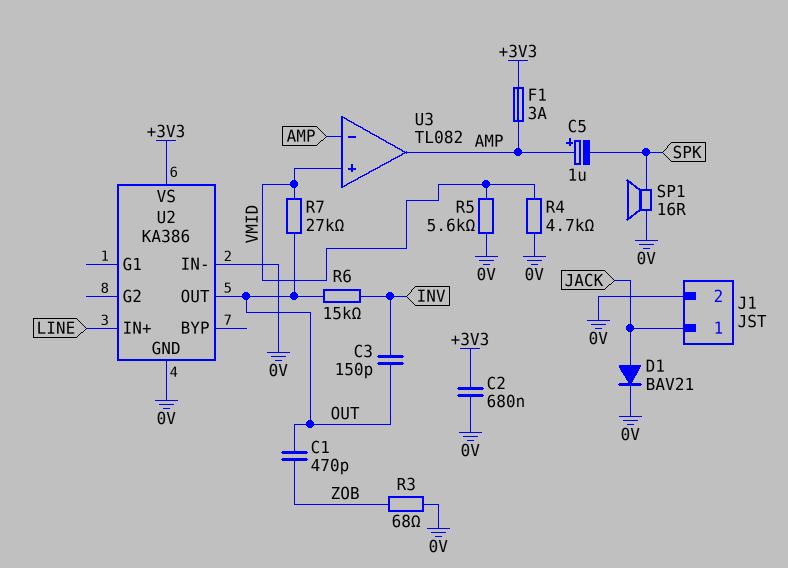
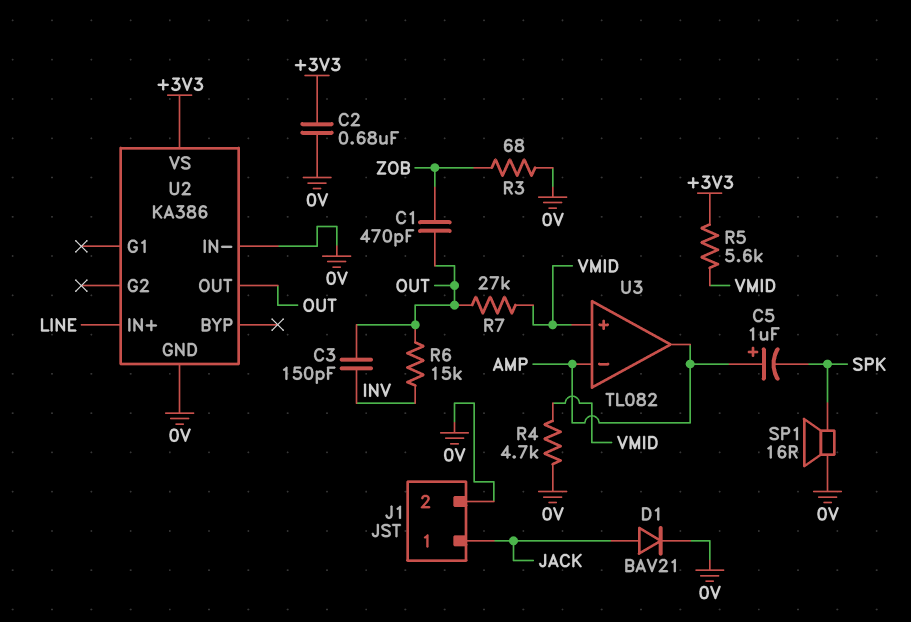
F1: 3A (+3V3, AMP) -> none
R5: 5.6k (0V, VMID) -> 5.6k (+3V3, VMID)

